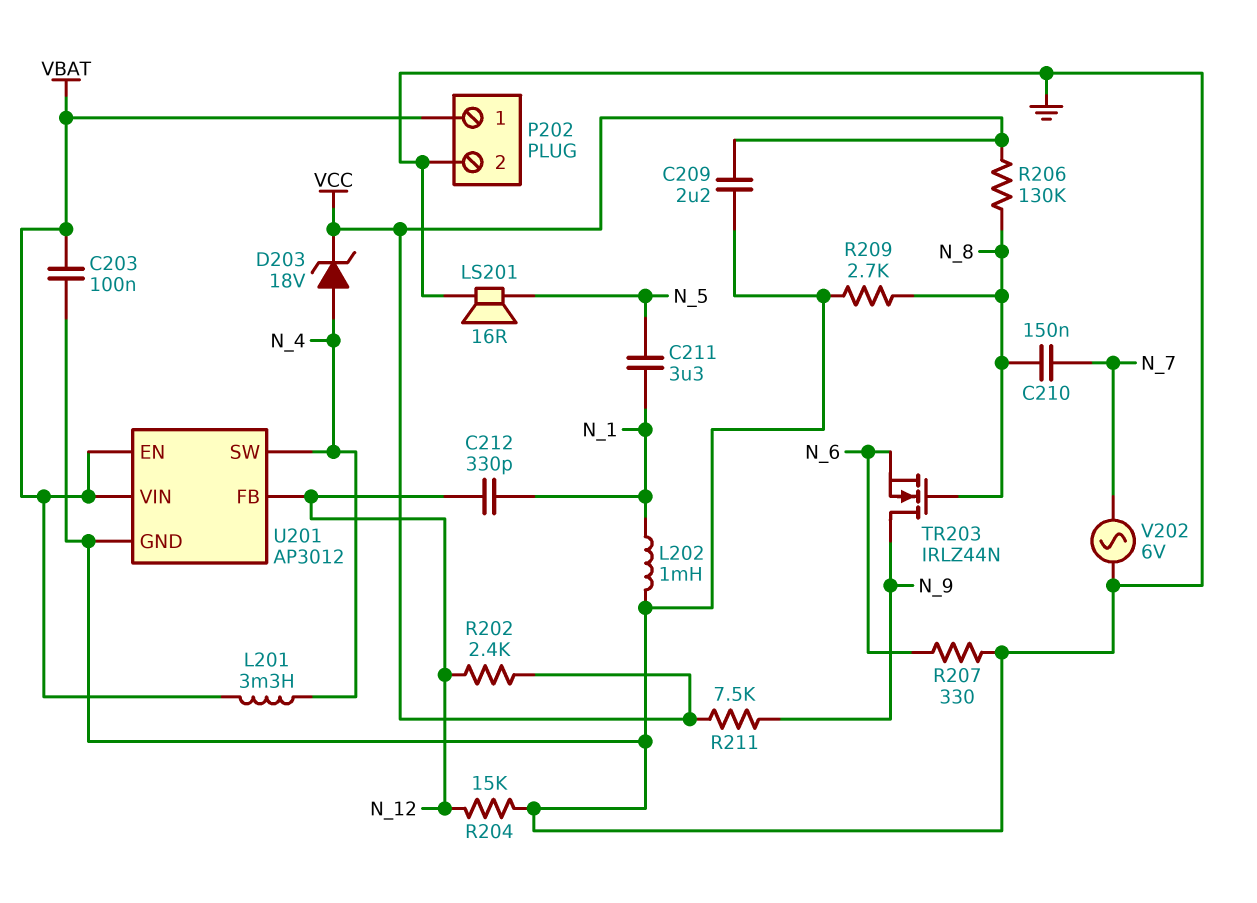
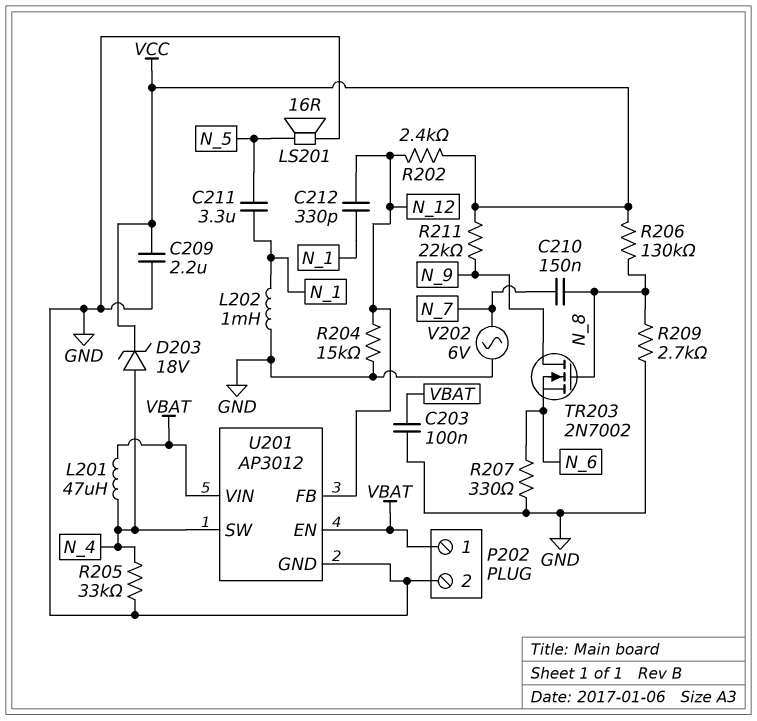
L201: 3.3mH (N_4, VBAT) -> 47uH (N_4, VBAT)
R205: none -> 33k (GND, N_4)
R211: 7.5k (N_9, VCC) -> 22k (N_9, VCC)
TR203: NMOS IRLZ44N (G N_8, D N_9, S N_6) -> NMOS 2N7002 (G N_8, D N_9, S N_6)

